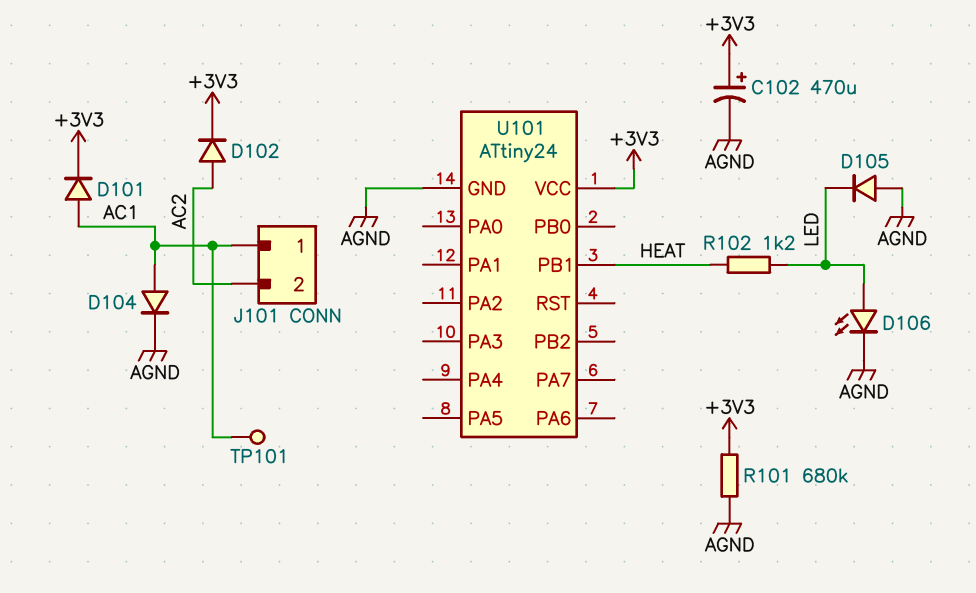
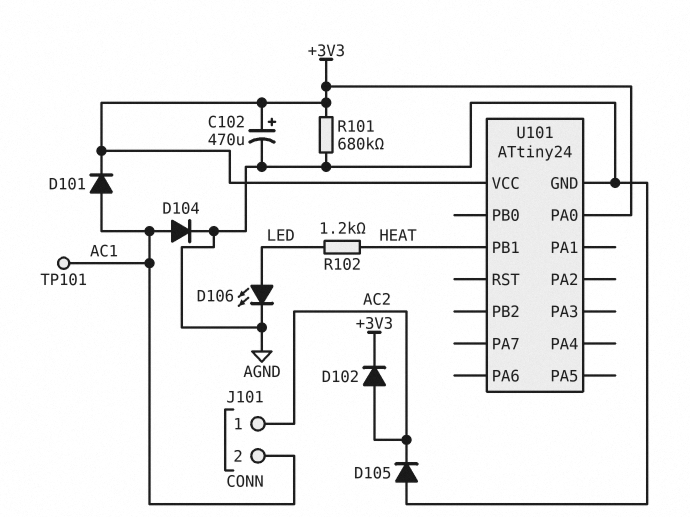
D105: diode (A AGND, K LED) -> diode (A AGND, K AC2)
J101 pin 1: AC1 -> AC2
J101 pin 2: AC2 -> AC1
U101 pin PA0: none -> +3V3

